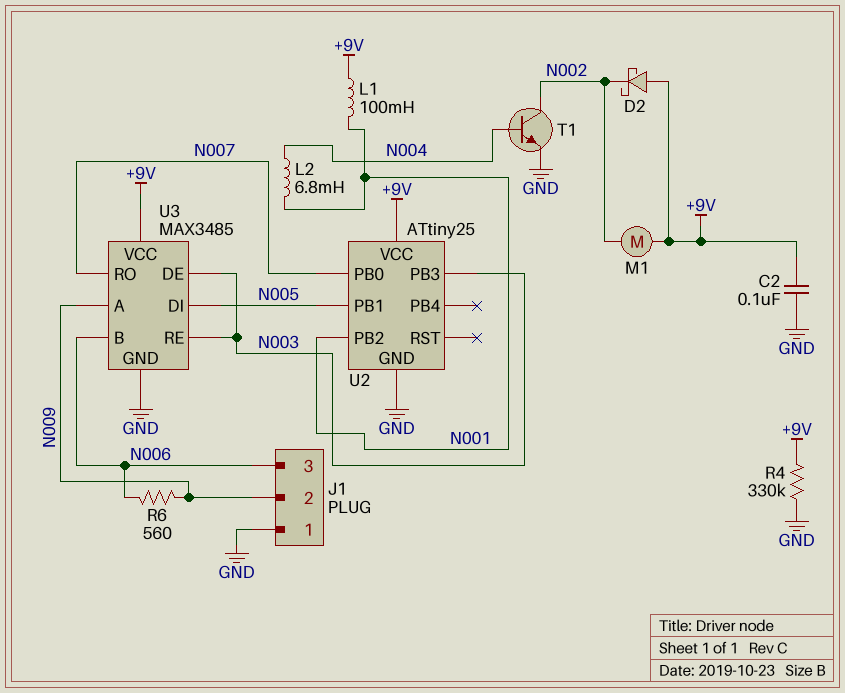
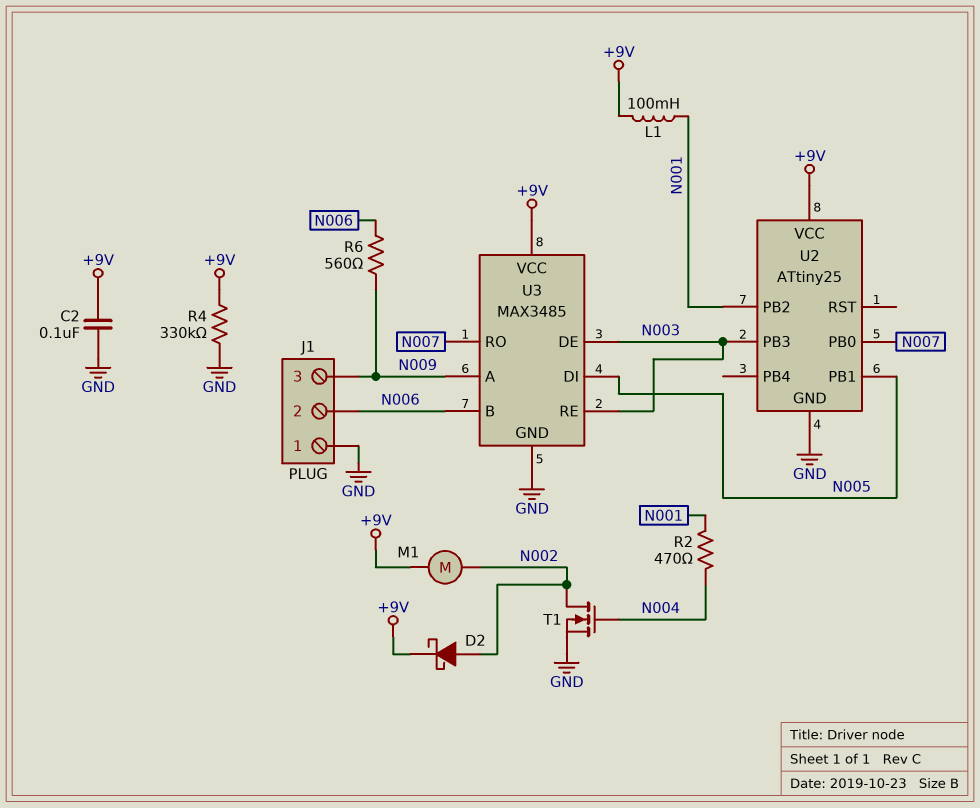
D2: schottky (A +9V, K N002) -> schottky (A N002, K +9V)
J1 pin 2: N009 -> N006
J1 pin 3: N006 -> N009
L2: 6.8mH (N001, N004) -> none
R2: none -> 470 (N001, N004)
T1: NPN (B N004, C N002, E GND) -> NMOS (G N004, D N002, S GND)

